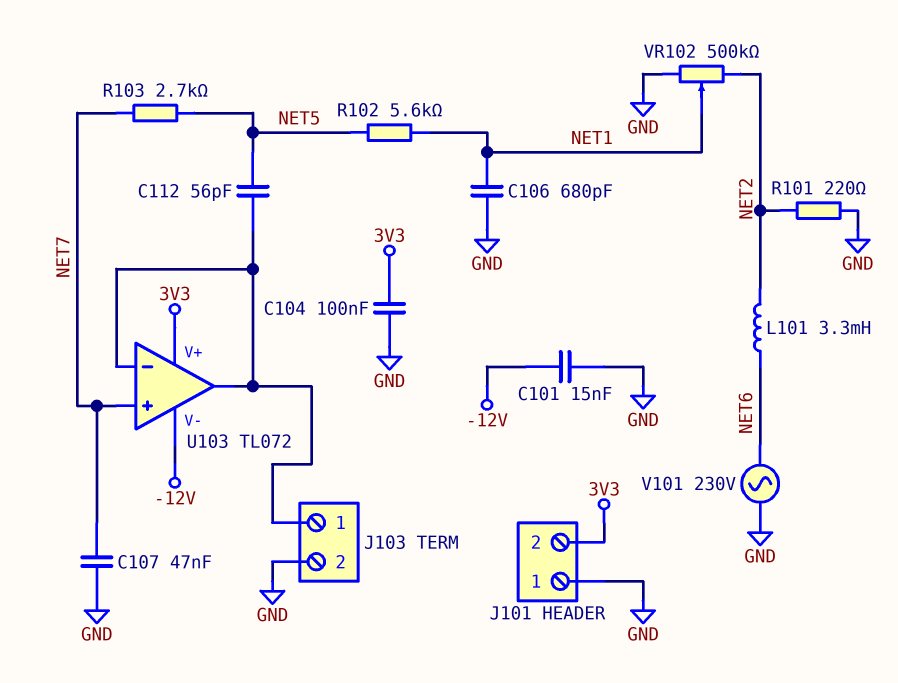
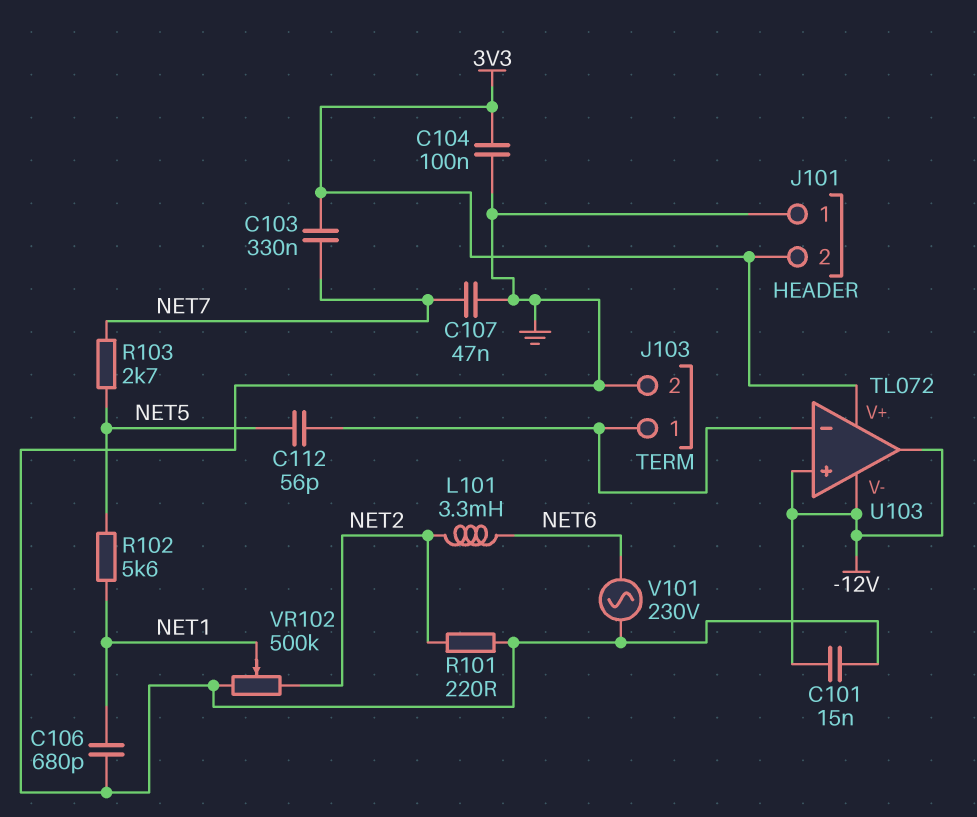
C103: none -> 330nF (3V3, NET7)
U103 pin in+: NET7 -> -12V
U103 pin out: J103/1 -> -12V

